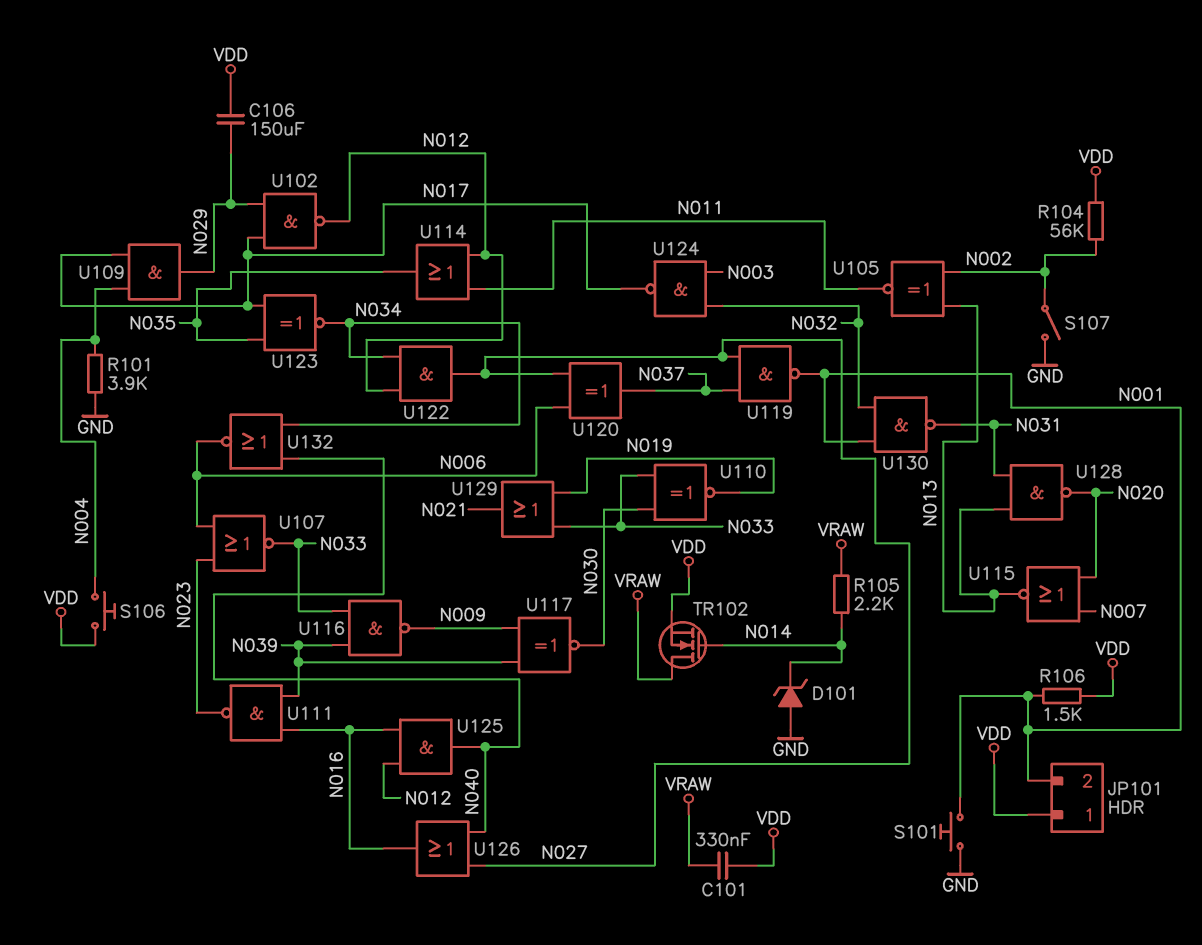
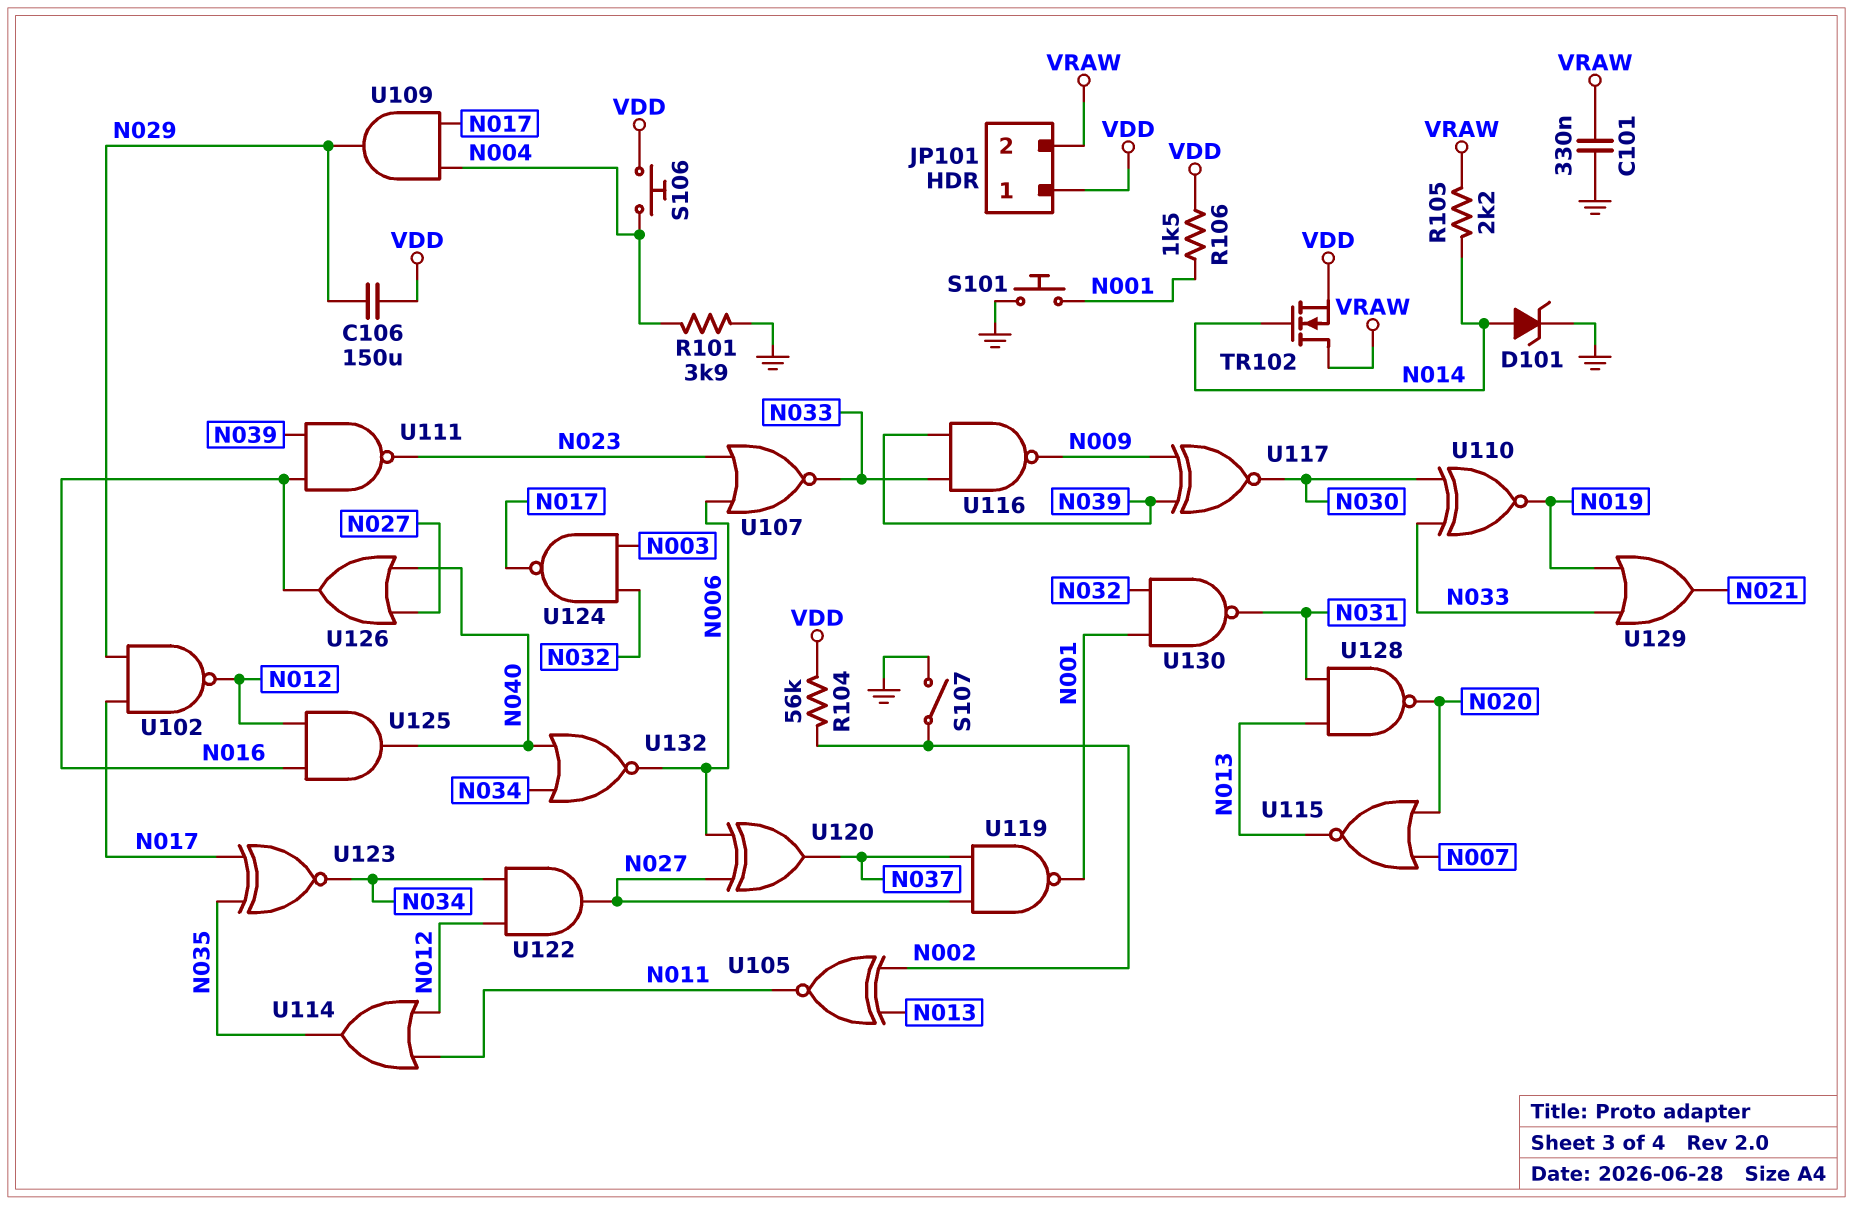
C101: 330nF (VDD, VRAW) -> 330nF (GND, VRAW)
D101: zener (A GND, K N014) -> zener (A N014, K GND)
JP101 pin 2: N001 -> VRAW

